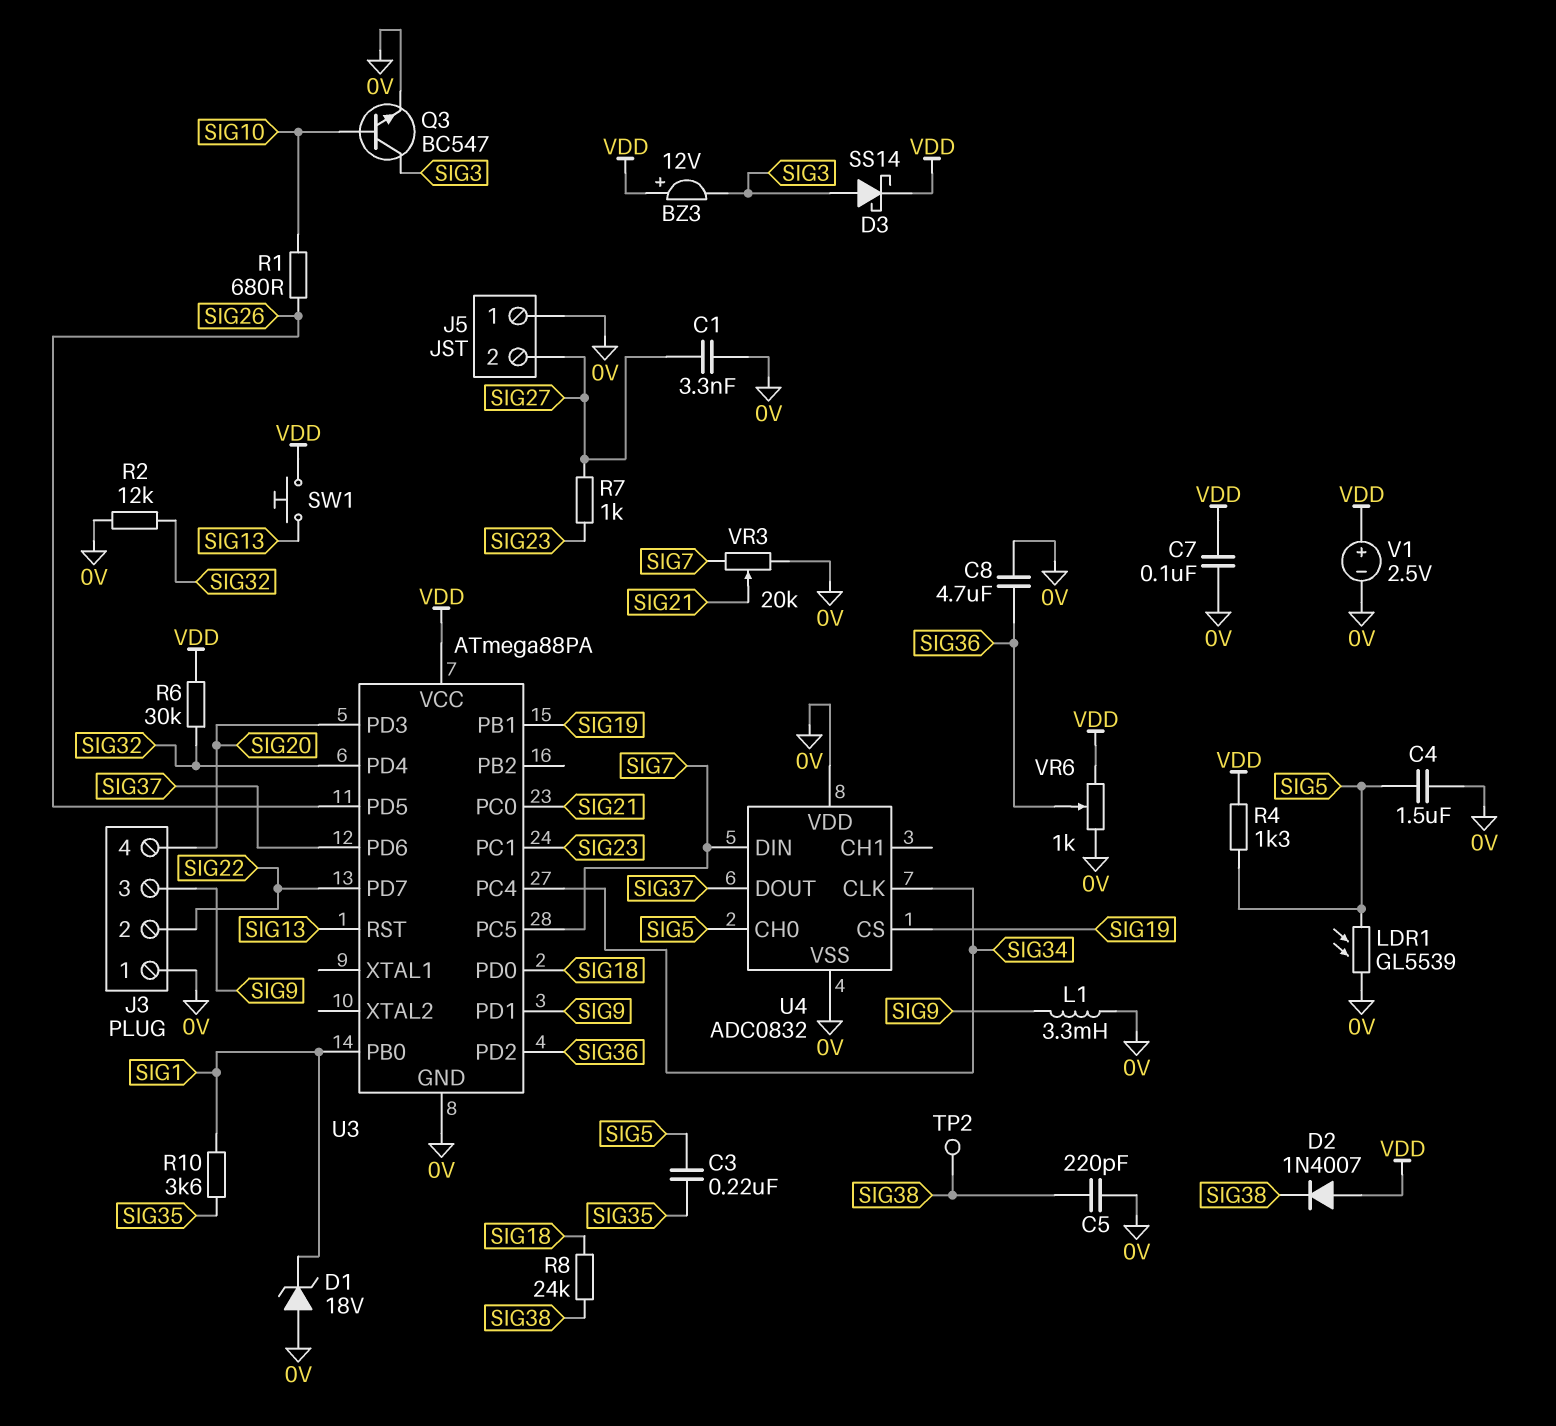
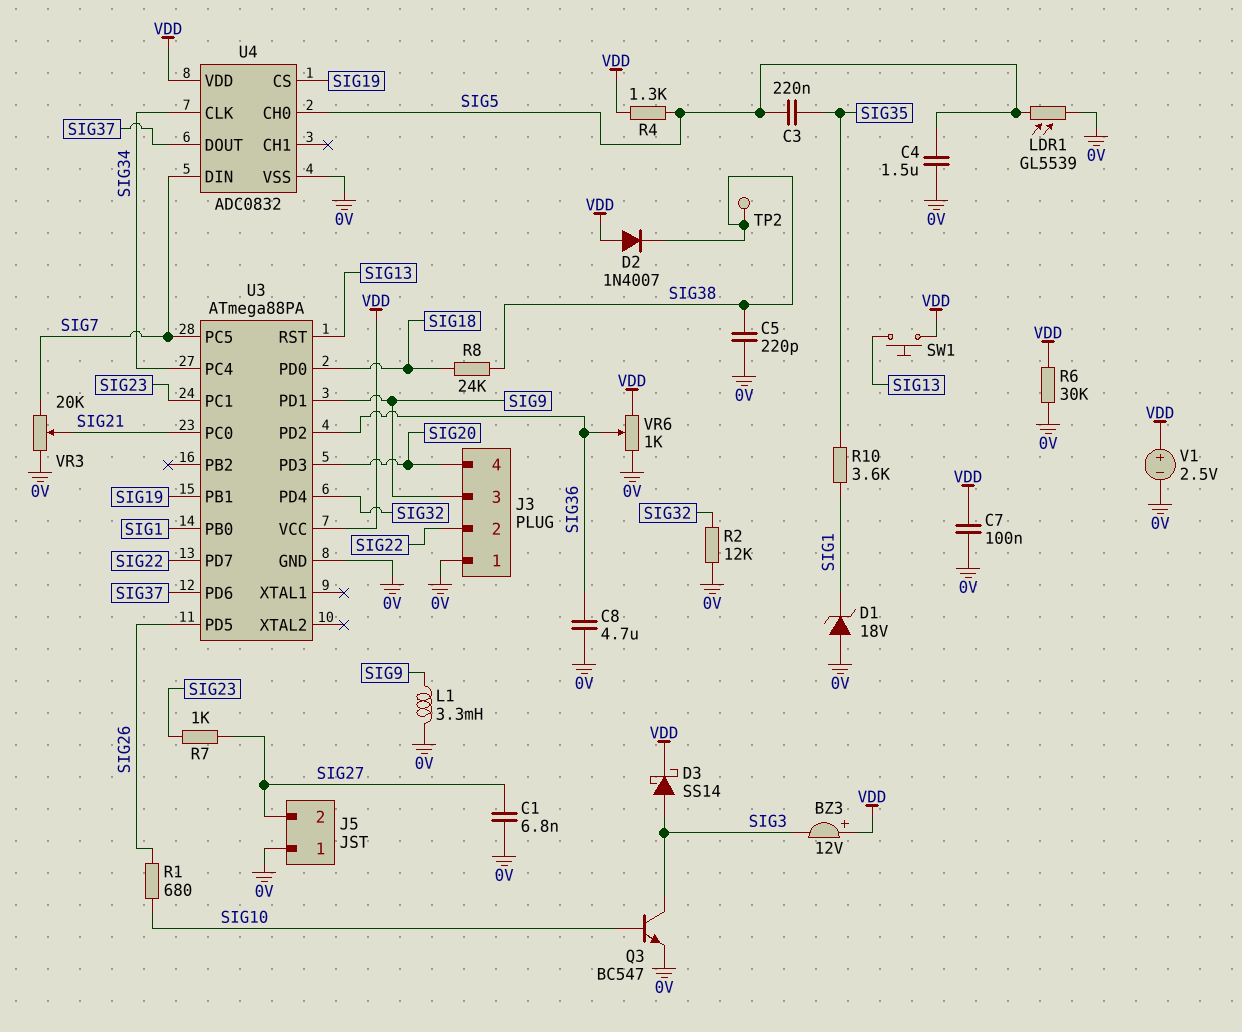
C1: 3.3nF (0V, SIG27) -> 6.8nF (0V, SIG27)
R6: 30k (SIG32, VDD) -> 30k (0V, VDD)
U4 pin VDD: 0V -> VDD

